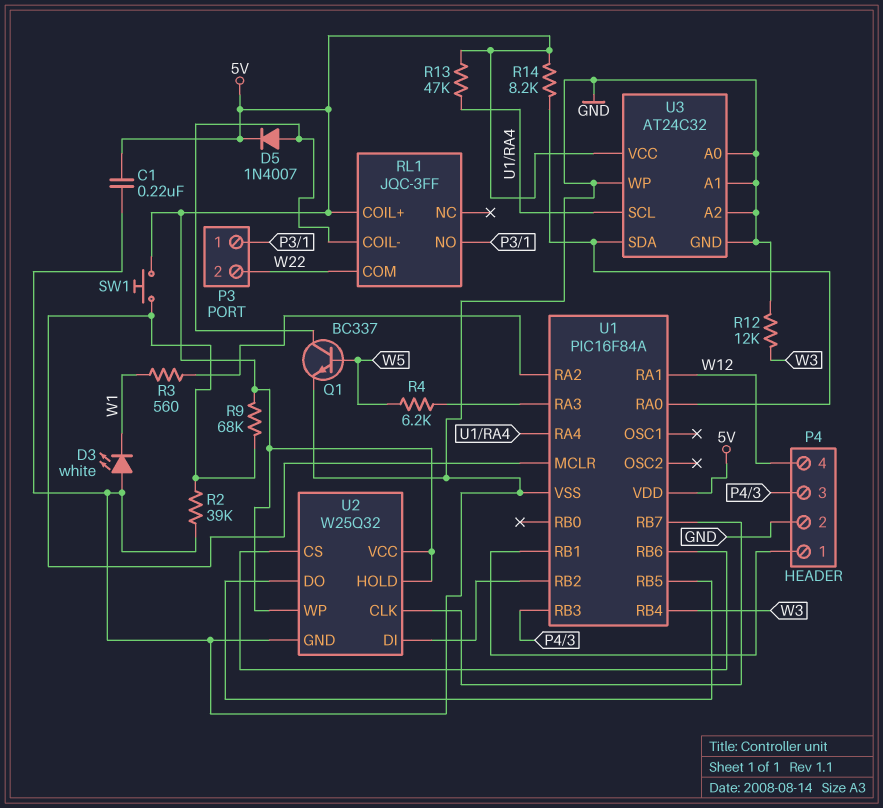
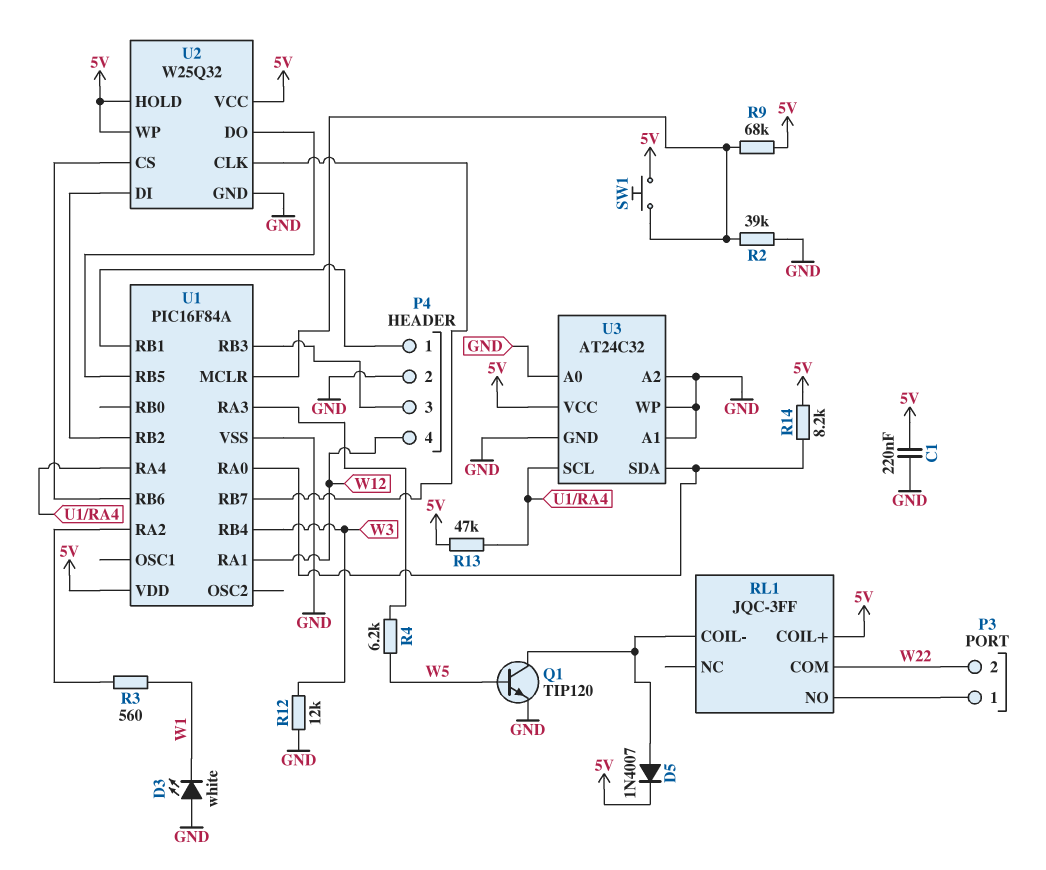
Q1: NPN BC337 (B W5, C RL1/COIL-, E GND) -> NPN TIP120 (B W5, C RL1/COIL-, E GND)

